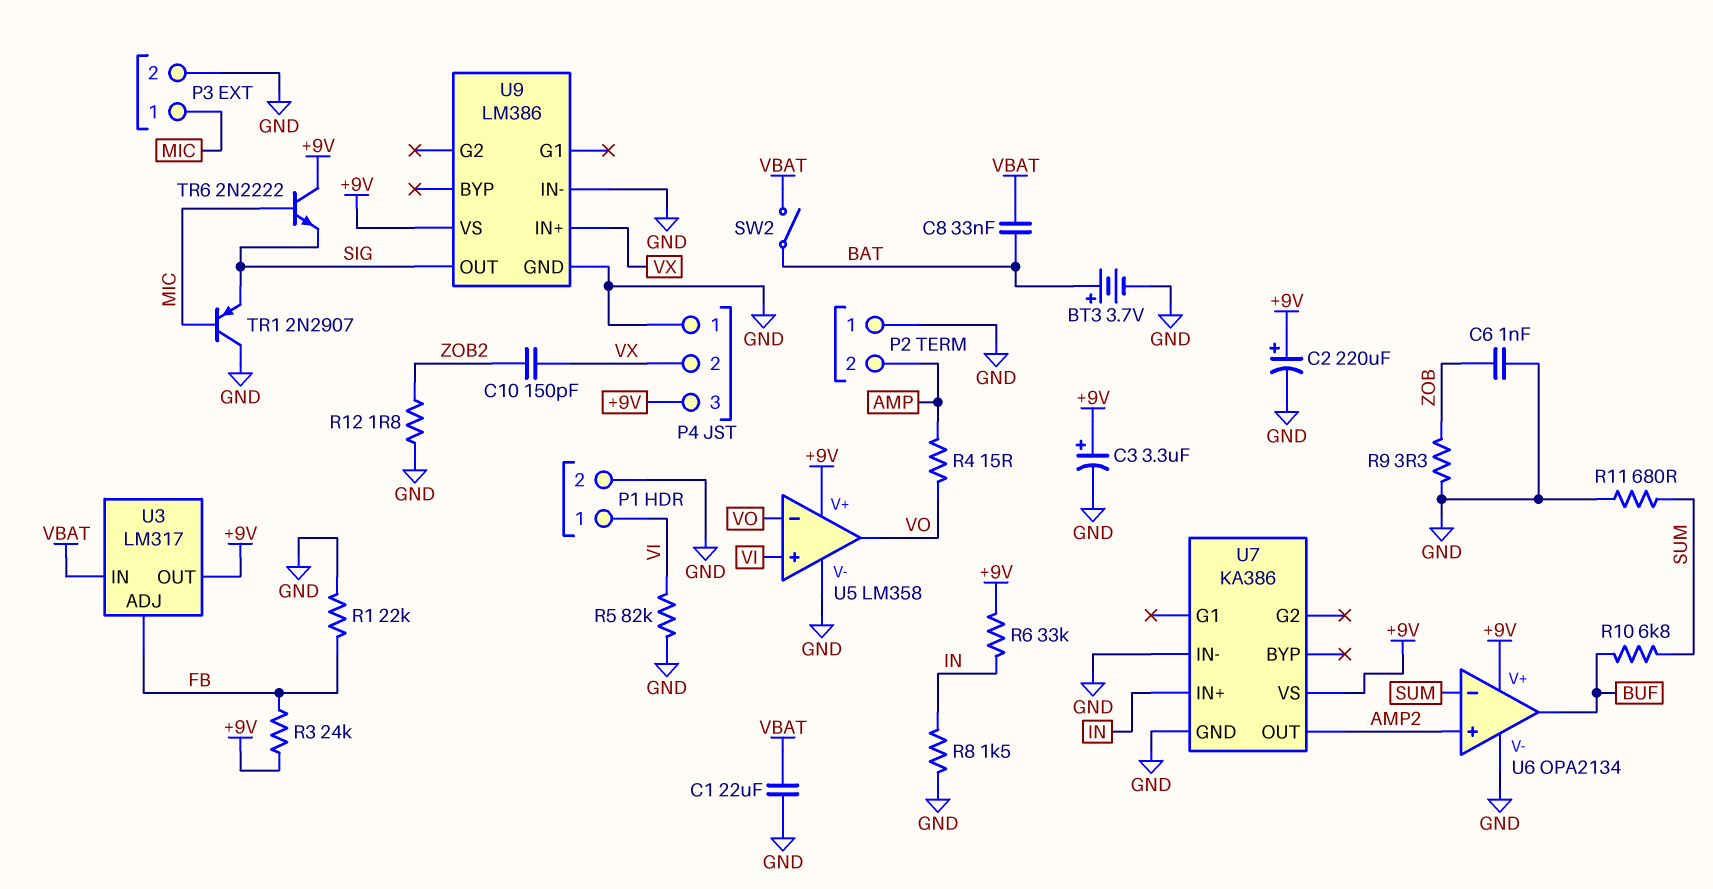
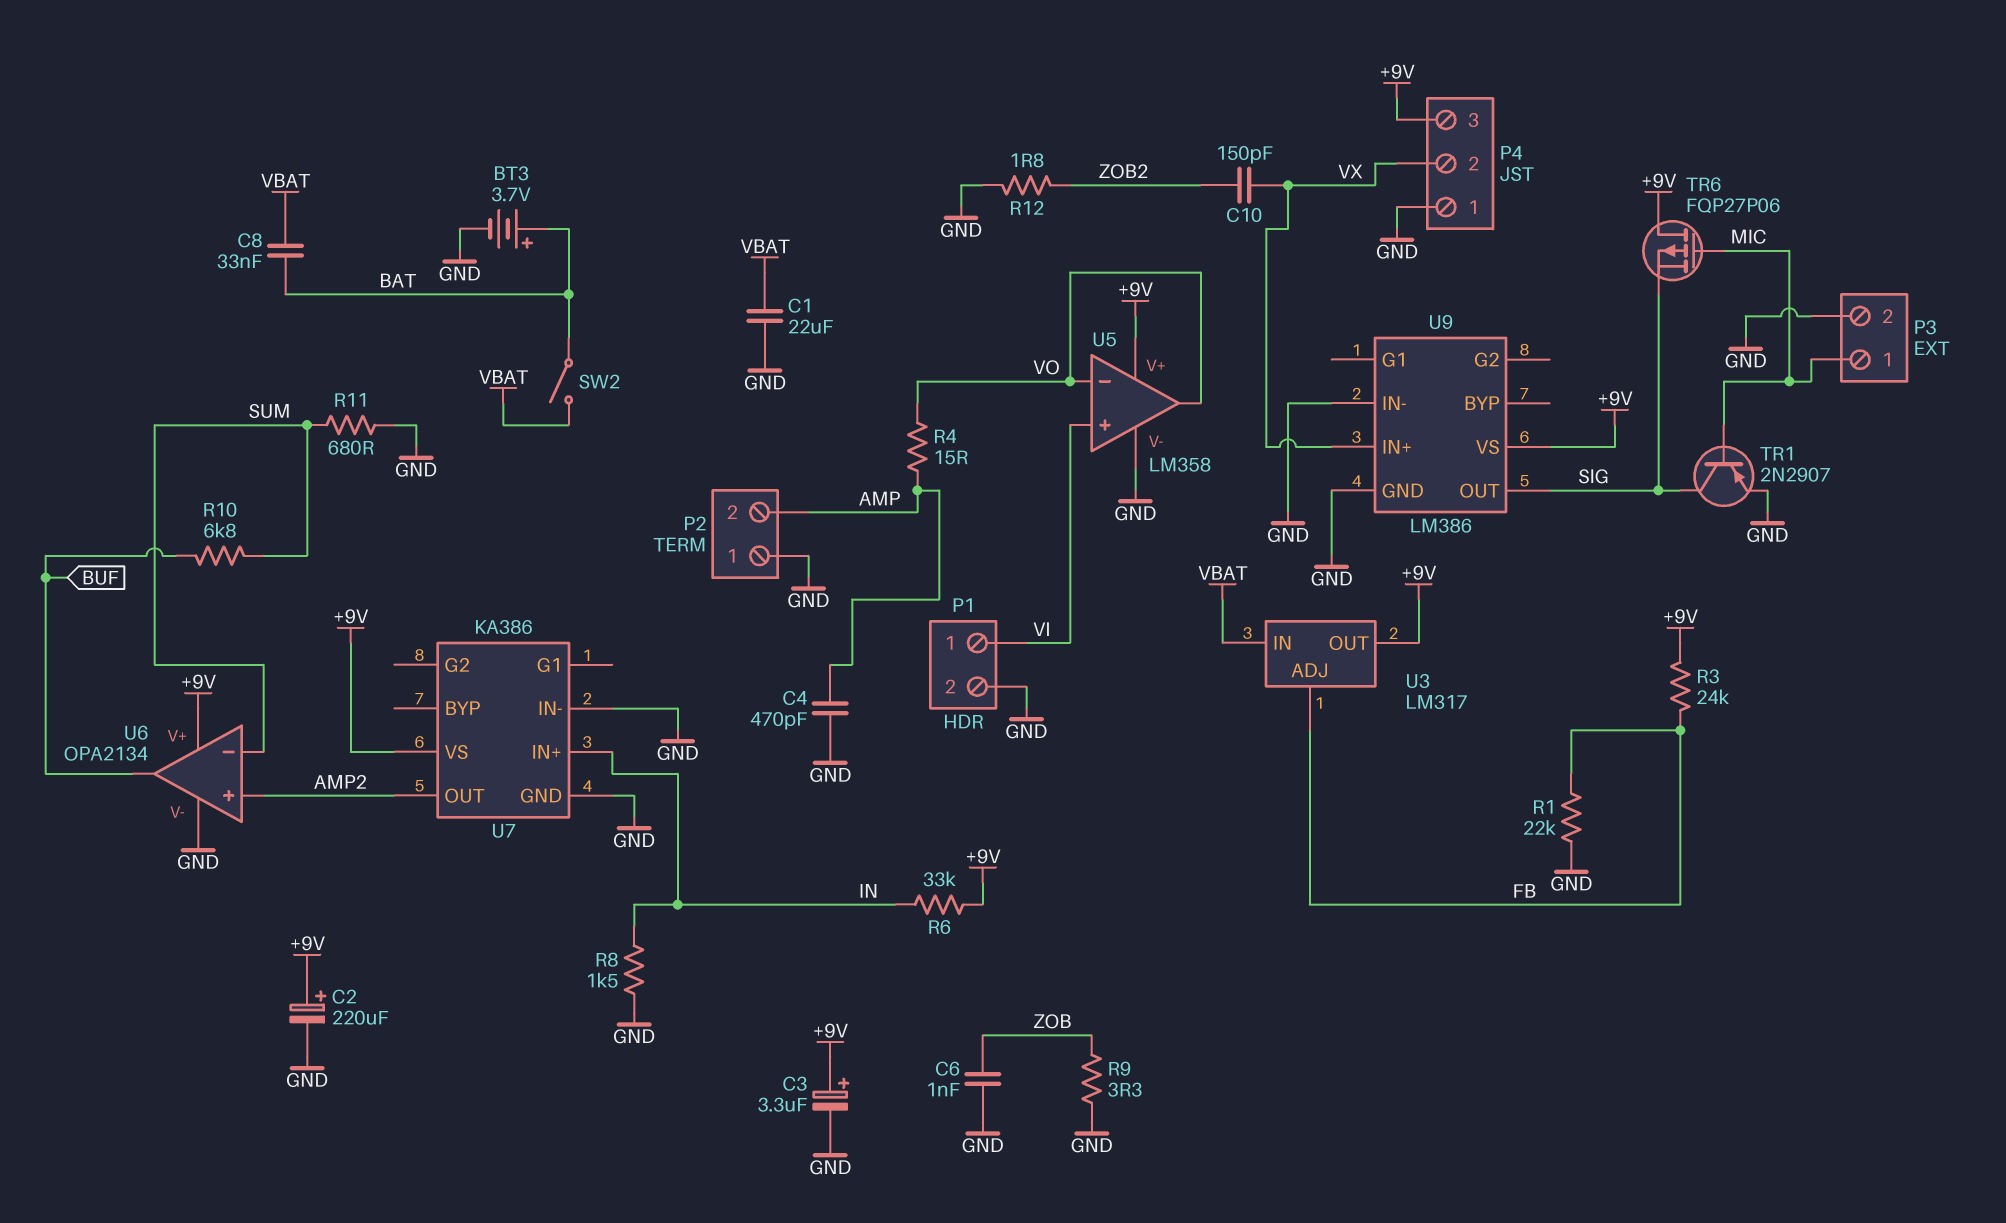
C4: none -> 470pF (AMP, GND)
R5: 82k (GND, VI) -> none
TR1: PNP 2N2907 (B MIC, C GND, E SIG) -> PNP 2N2907 (B MIC, C SIG, E GND)
TR6: NPN 2N2222 (B MIC, C +9V, E SIG) -> PMOS FQP27P06 (G MIC, D +9V, S SIG)

